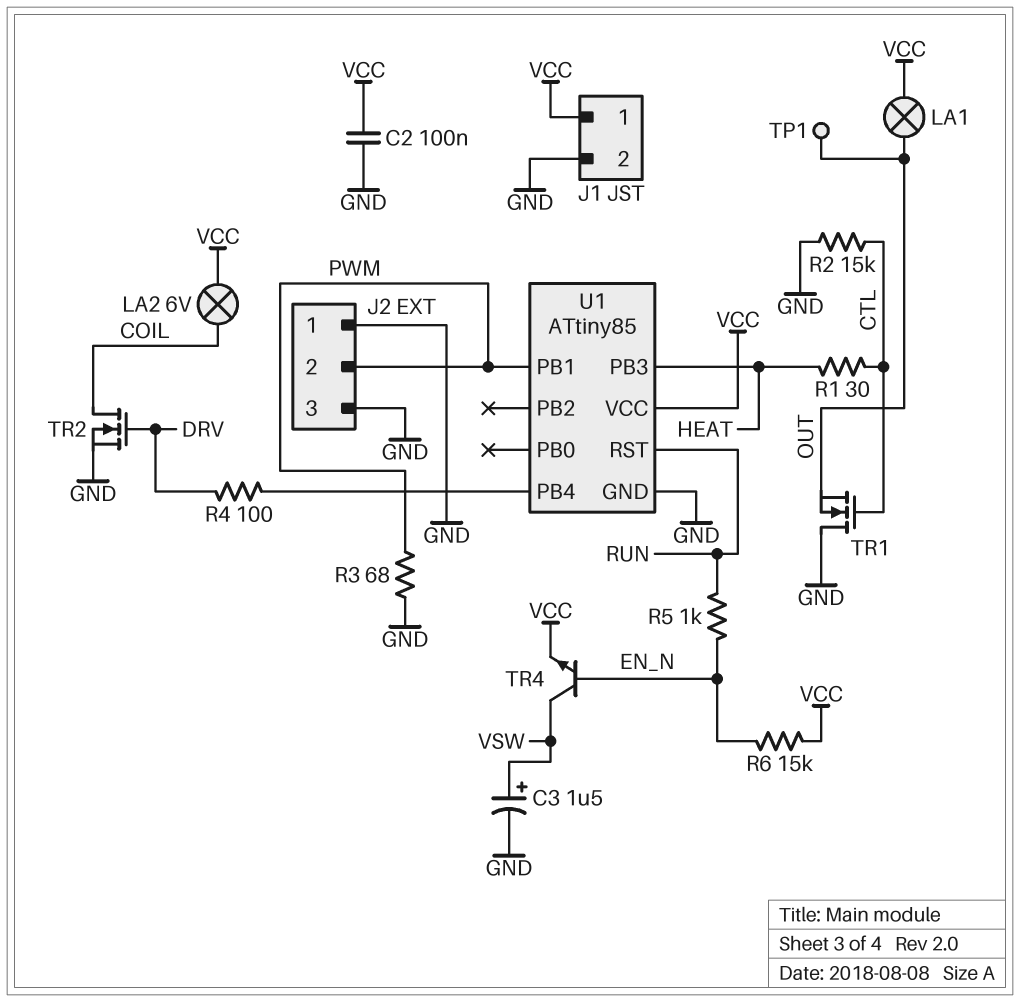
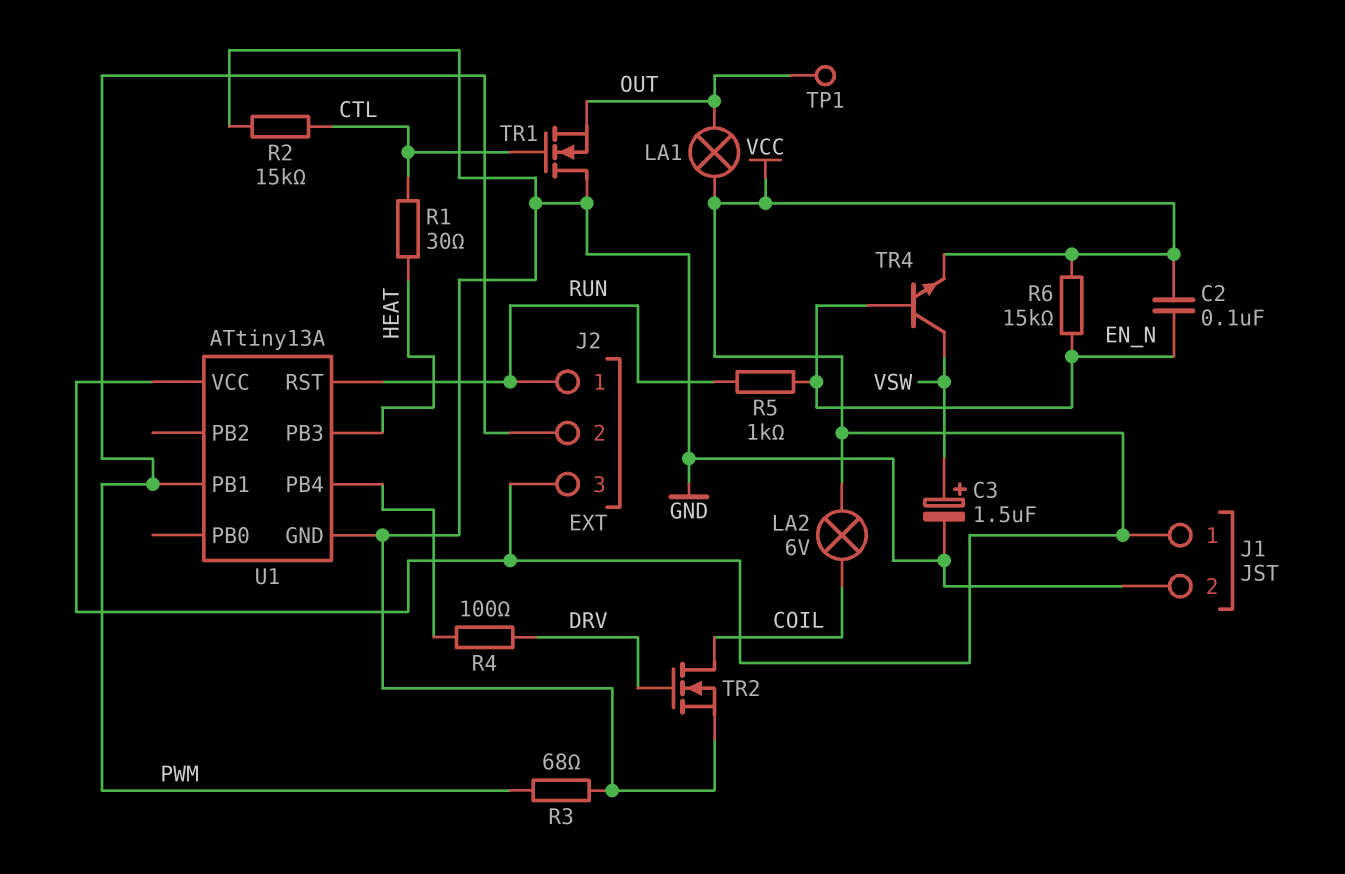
C2: 100nF (GND, VCC) -> 100nF (EN_N, VCC)
J2 pin 1: GND -> RUN
J2 pin 3: GND -> VCC
U1: ATtiny85 -> ATtiny13A

